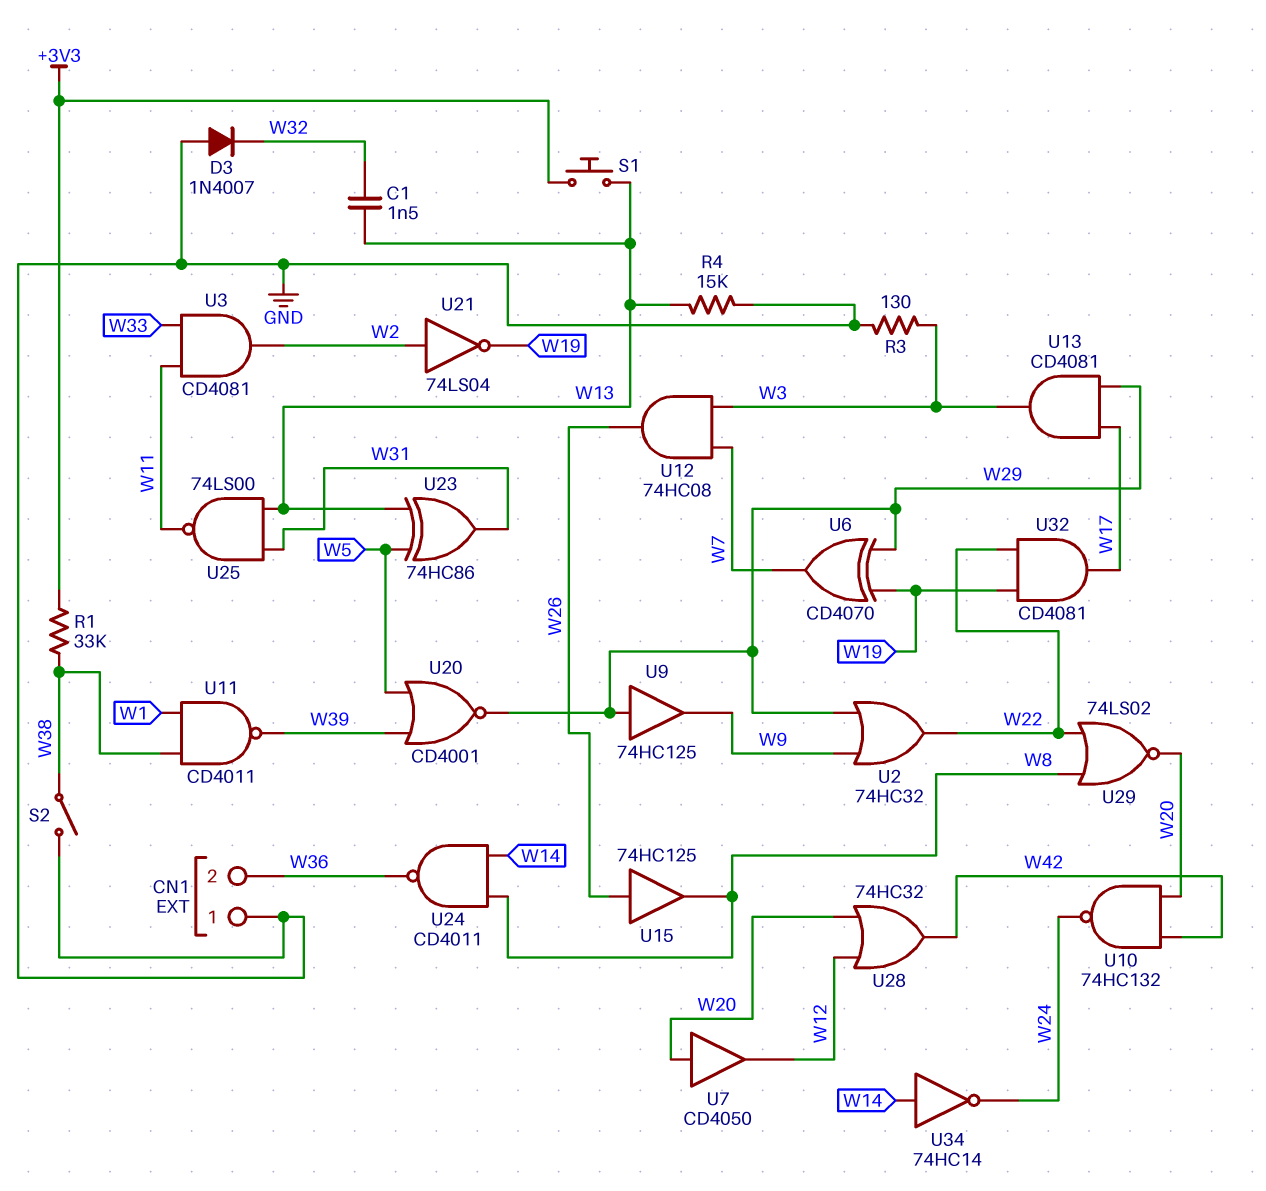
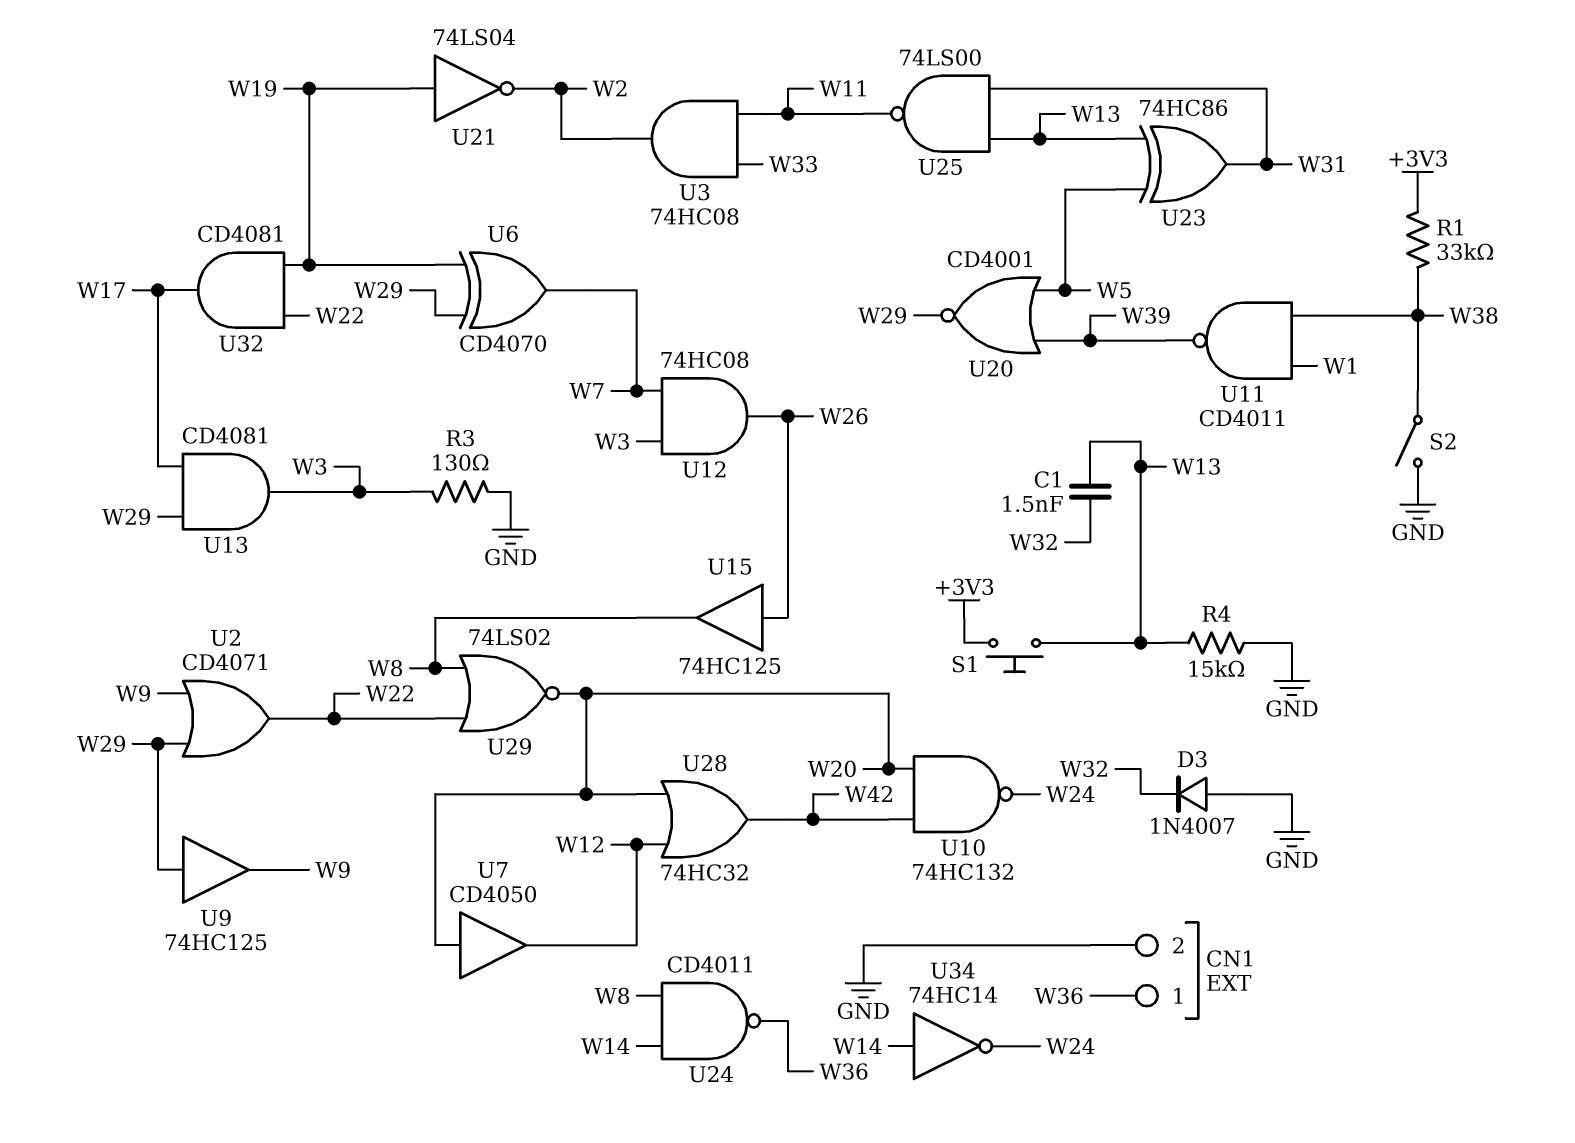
CN1 pin 1: GND -> W36
CN1 pin 2: W36 -> GND
U2: OR 74HC32 (in W9, in W29, out W22) -> OR CD4071 (in W9, in W29, out W22)
U3: AND CD4081 (in W11, in W33, out W2) -> AND 74HC08 (in W11, in W33, out W2)
U21: NOT 74LS04 (in W2, out W19) -> NOT 74LS04 (in W19, out W2)

